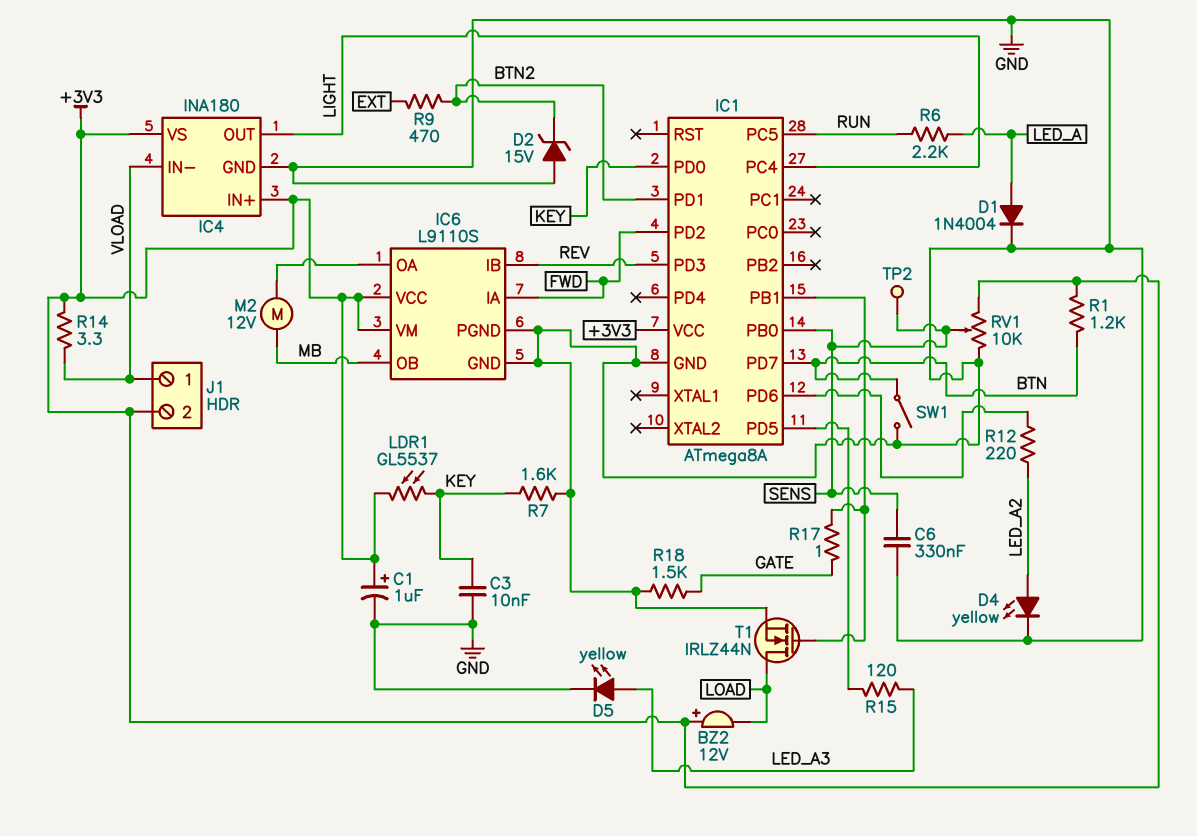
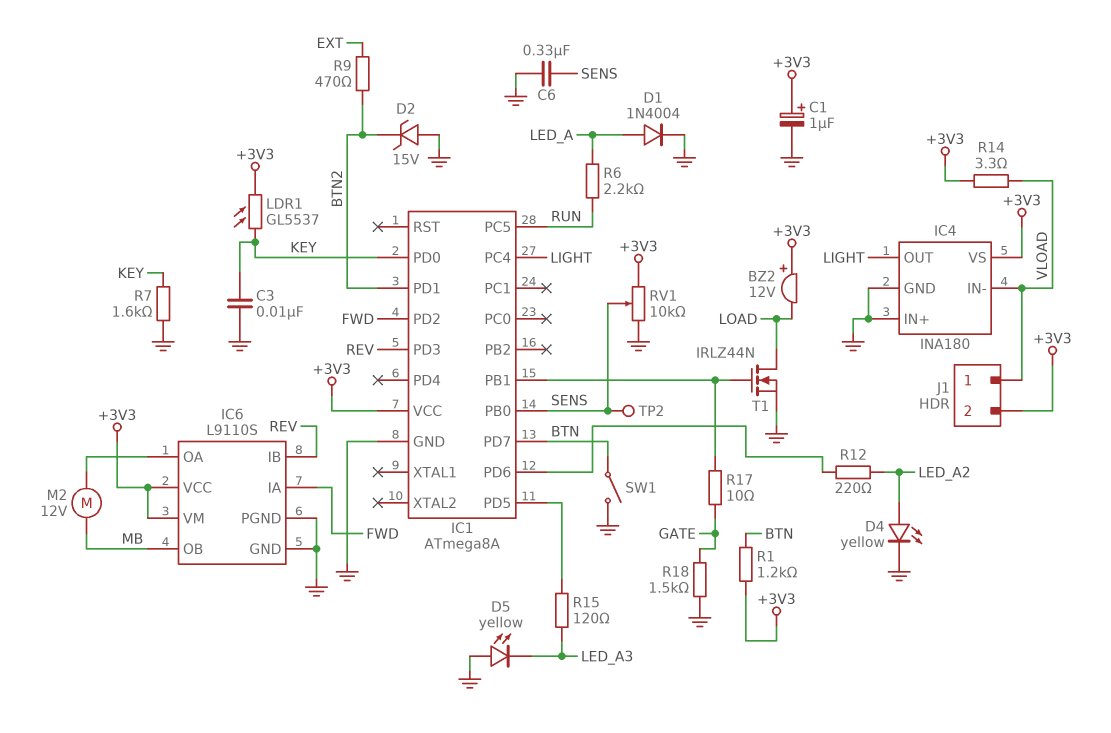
D5: LED yellow (A LED_A3, K GND) -> LED yellow (A GND, K LED_A3)
IC4 pin IN+: +3V3 -> GND
R17: 1 (GATE, IC1/PB1) -> 10 (GATE, IC1/PB1)

